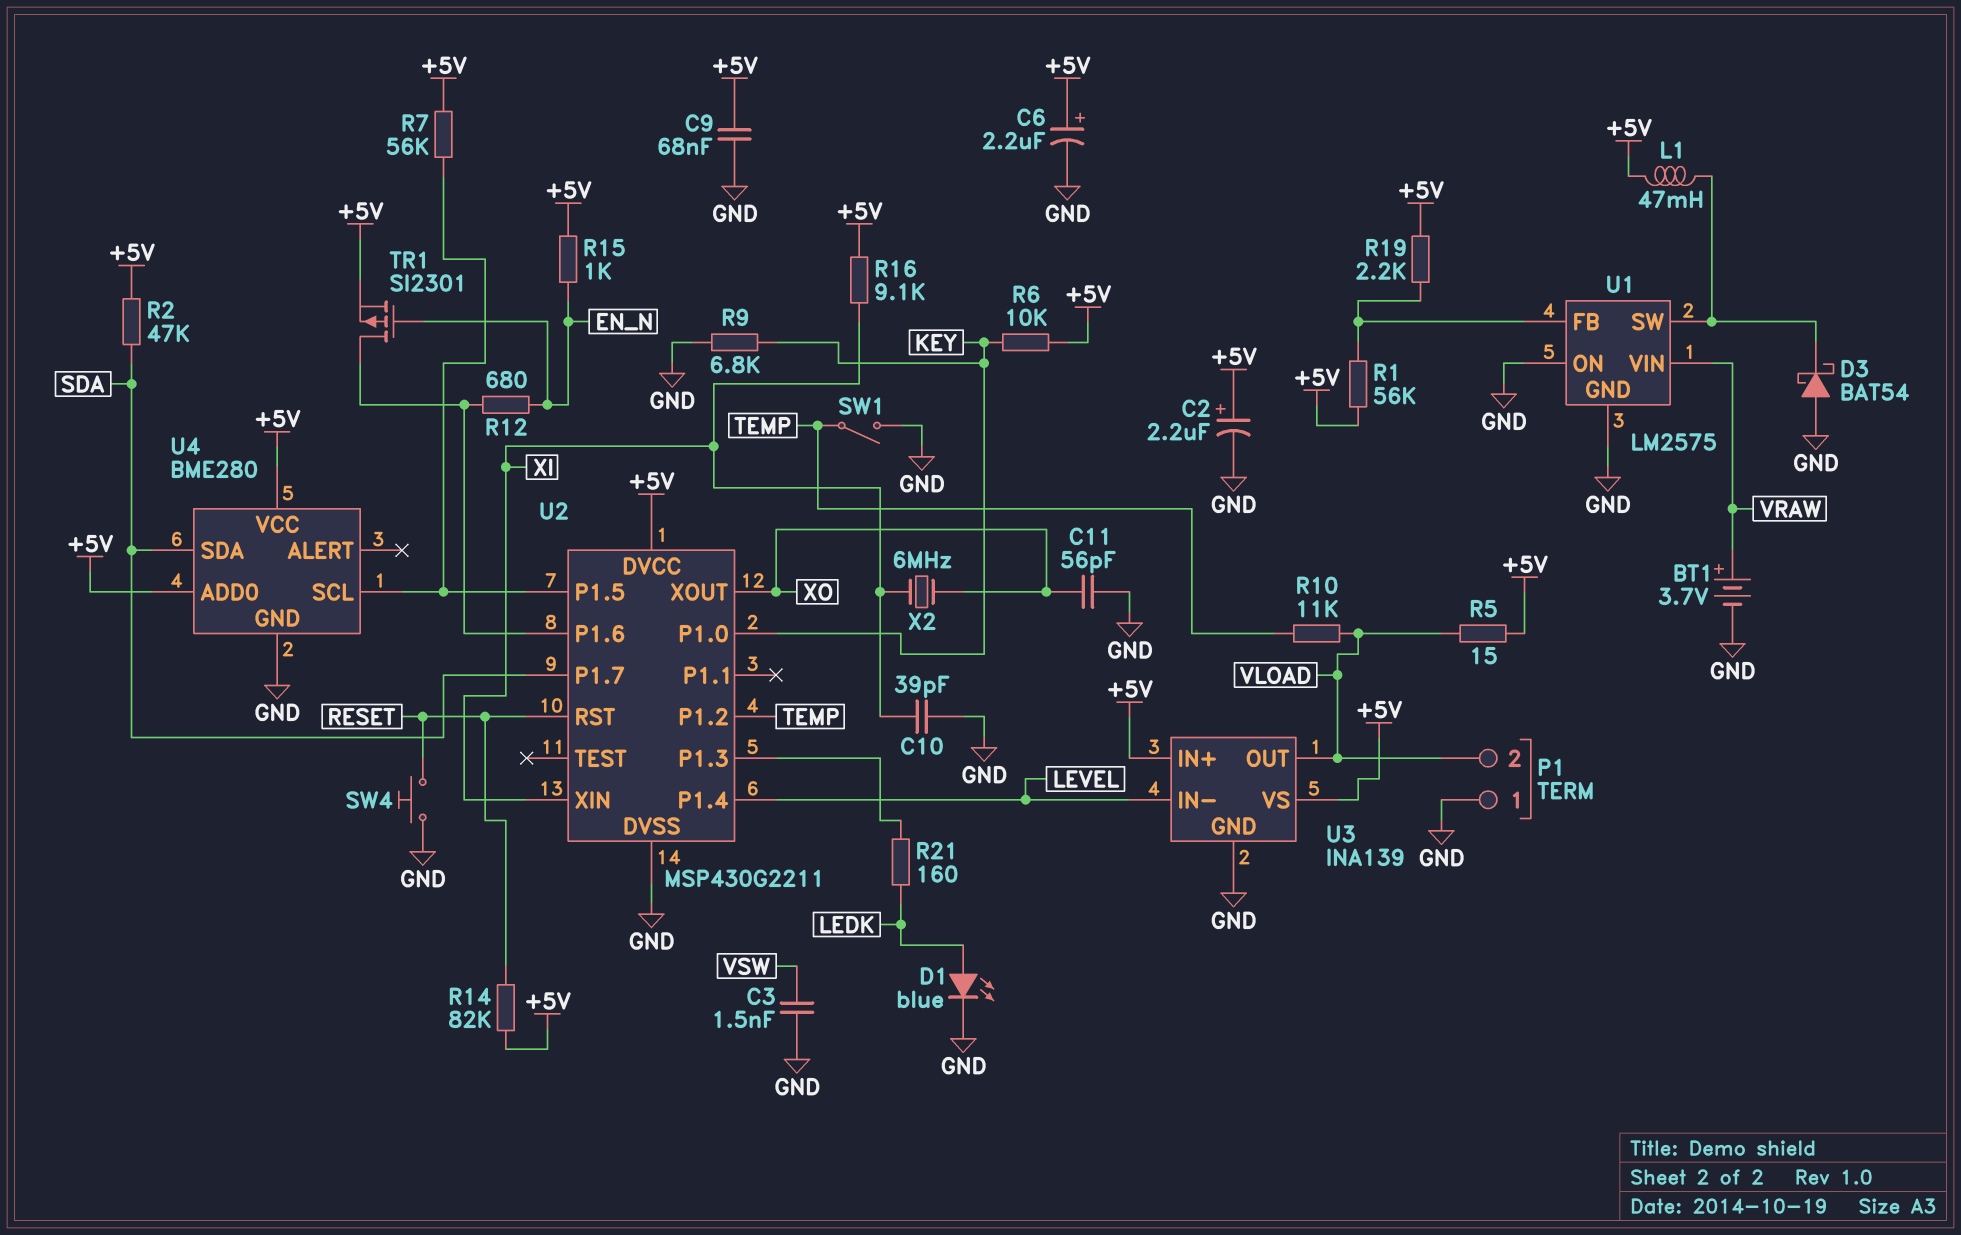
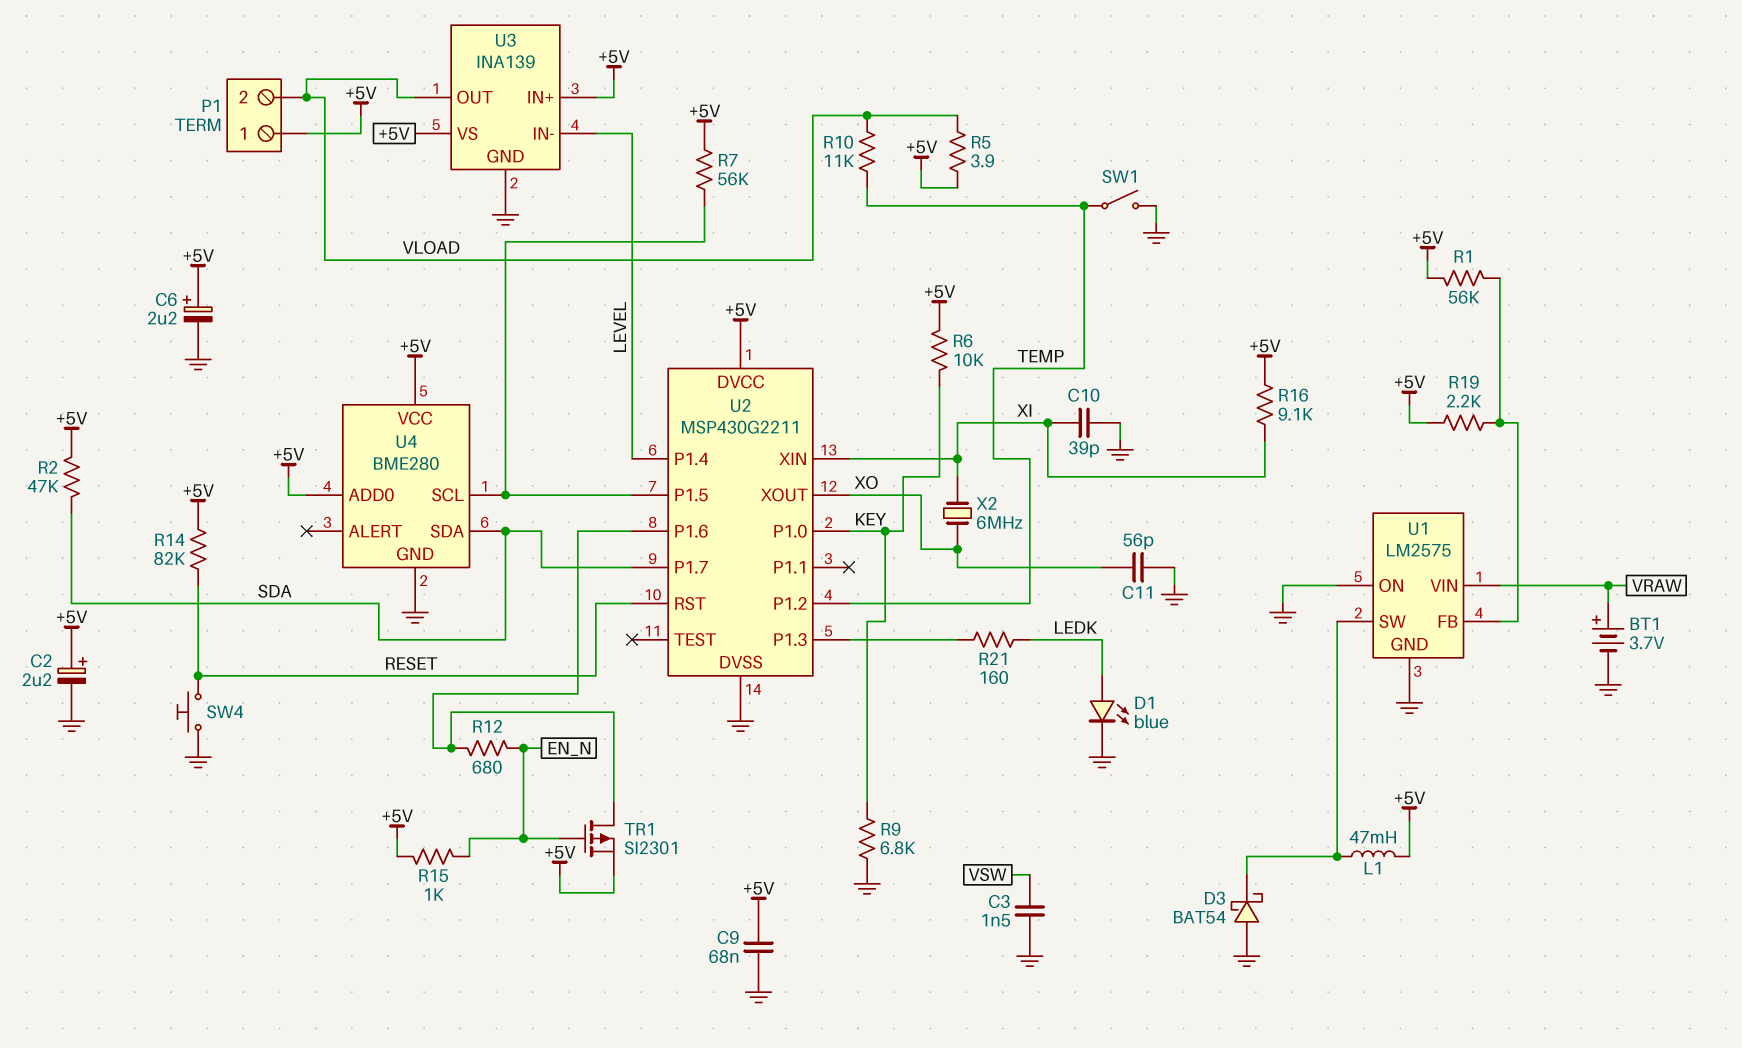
P1 pin 1: GND -> +5V
R5: 15 (+5V, VLOAD) -> 3.9 (+5V, VLOAD)

